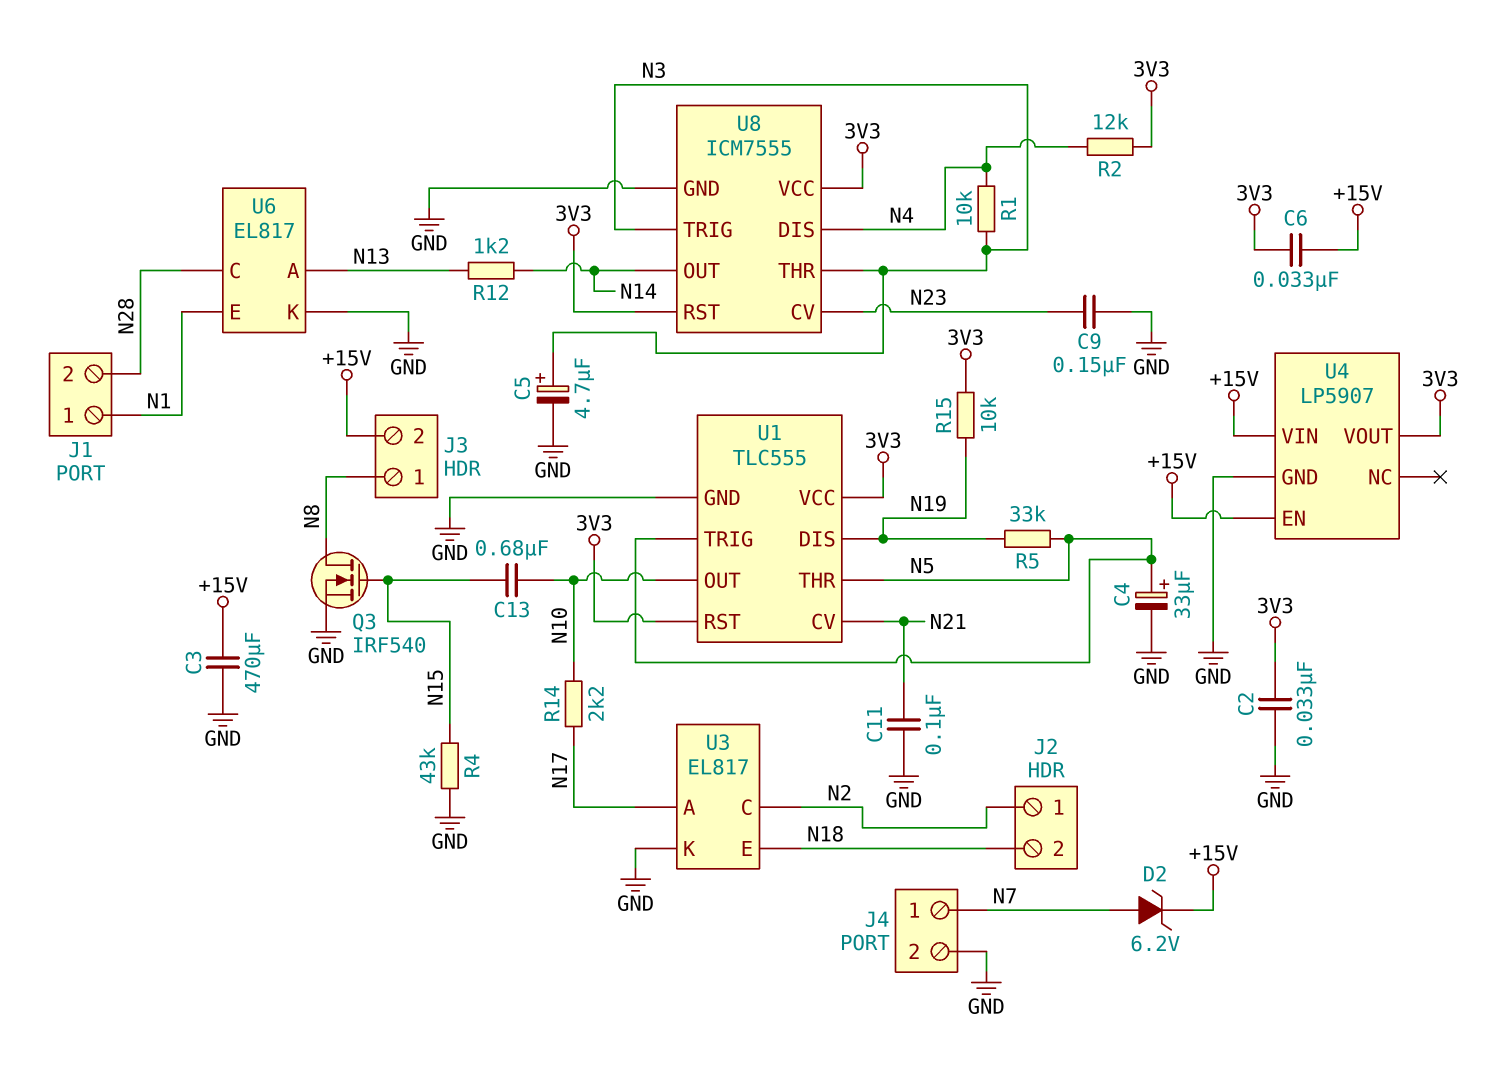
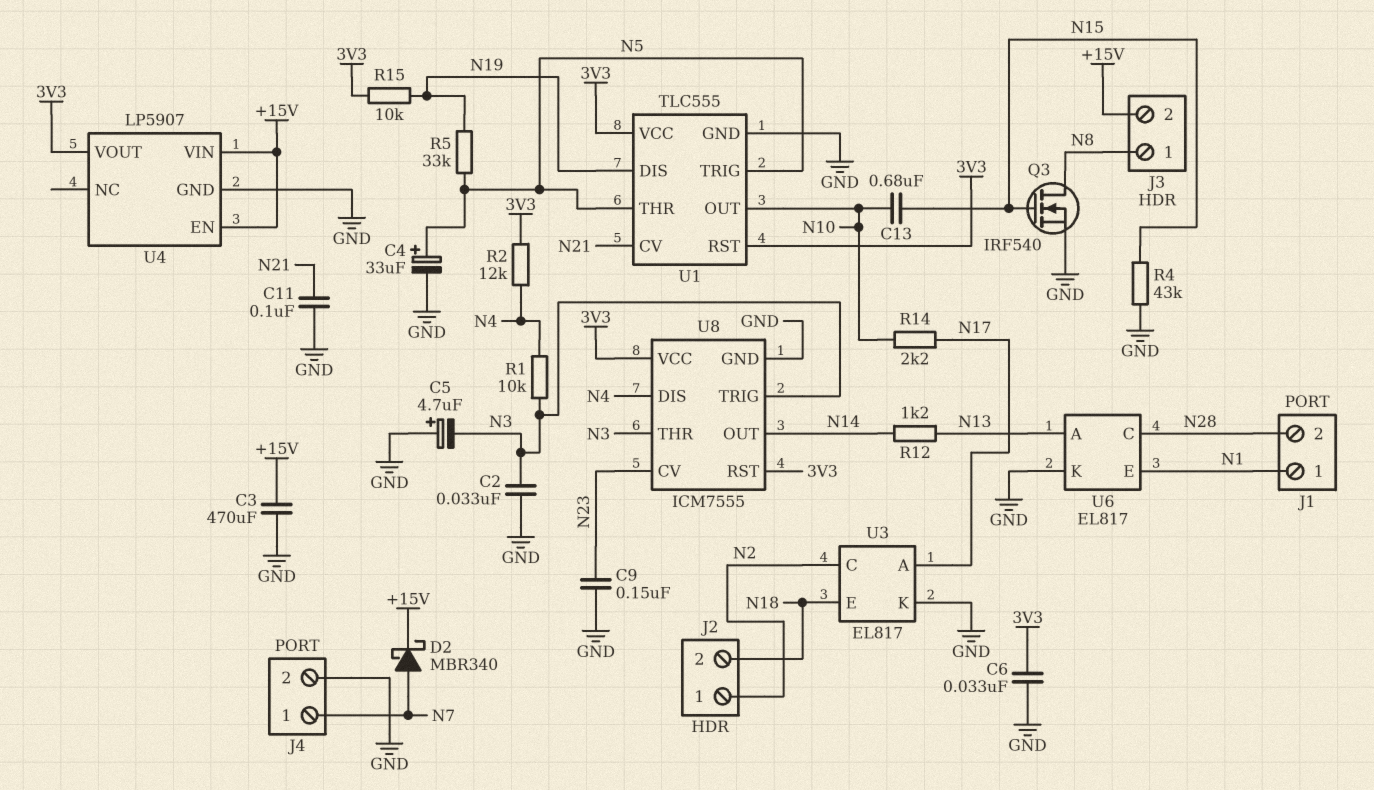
C2: 33nF (3V3, GND) -> 33nF (GND, N3)
C5: 4.7uF (plus N3, minus GND) -> 4.7uF (plus GND, minus N3)
C6: 33nF (+15V, 3V3) -> 33nF (3V3, GND)
D2: zener 6.2V (A N7, K +15V) -> schottky MBR340 (A N7, K +15V)

